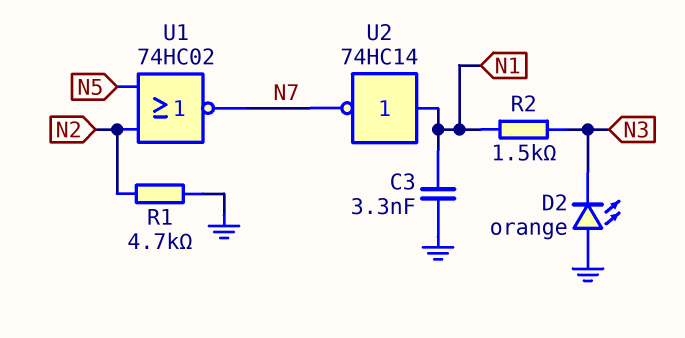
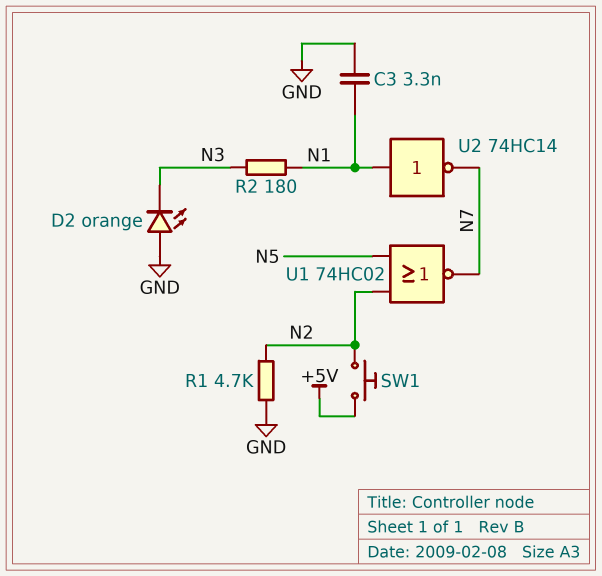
R2: 1.5k (N1, N3) -> 180 (N1, N3)
SW1: none -> button (+5V, N2)

